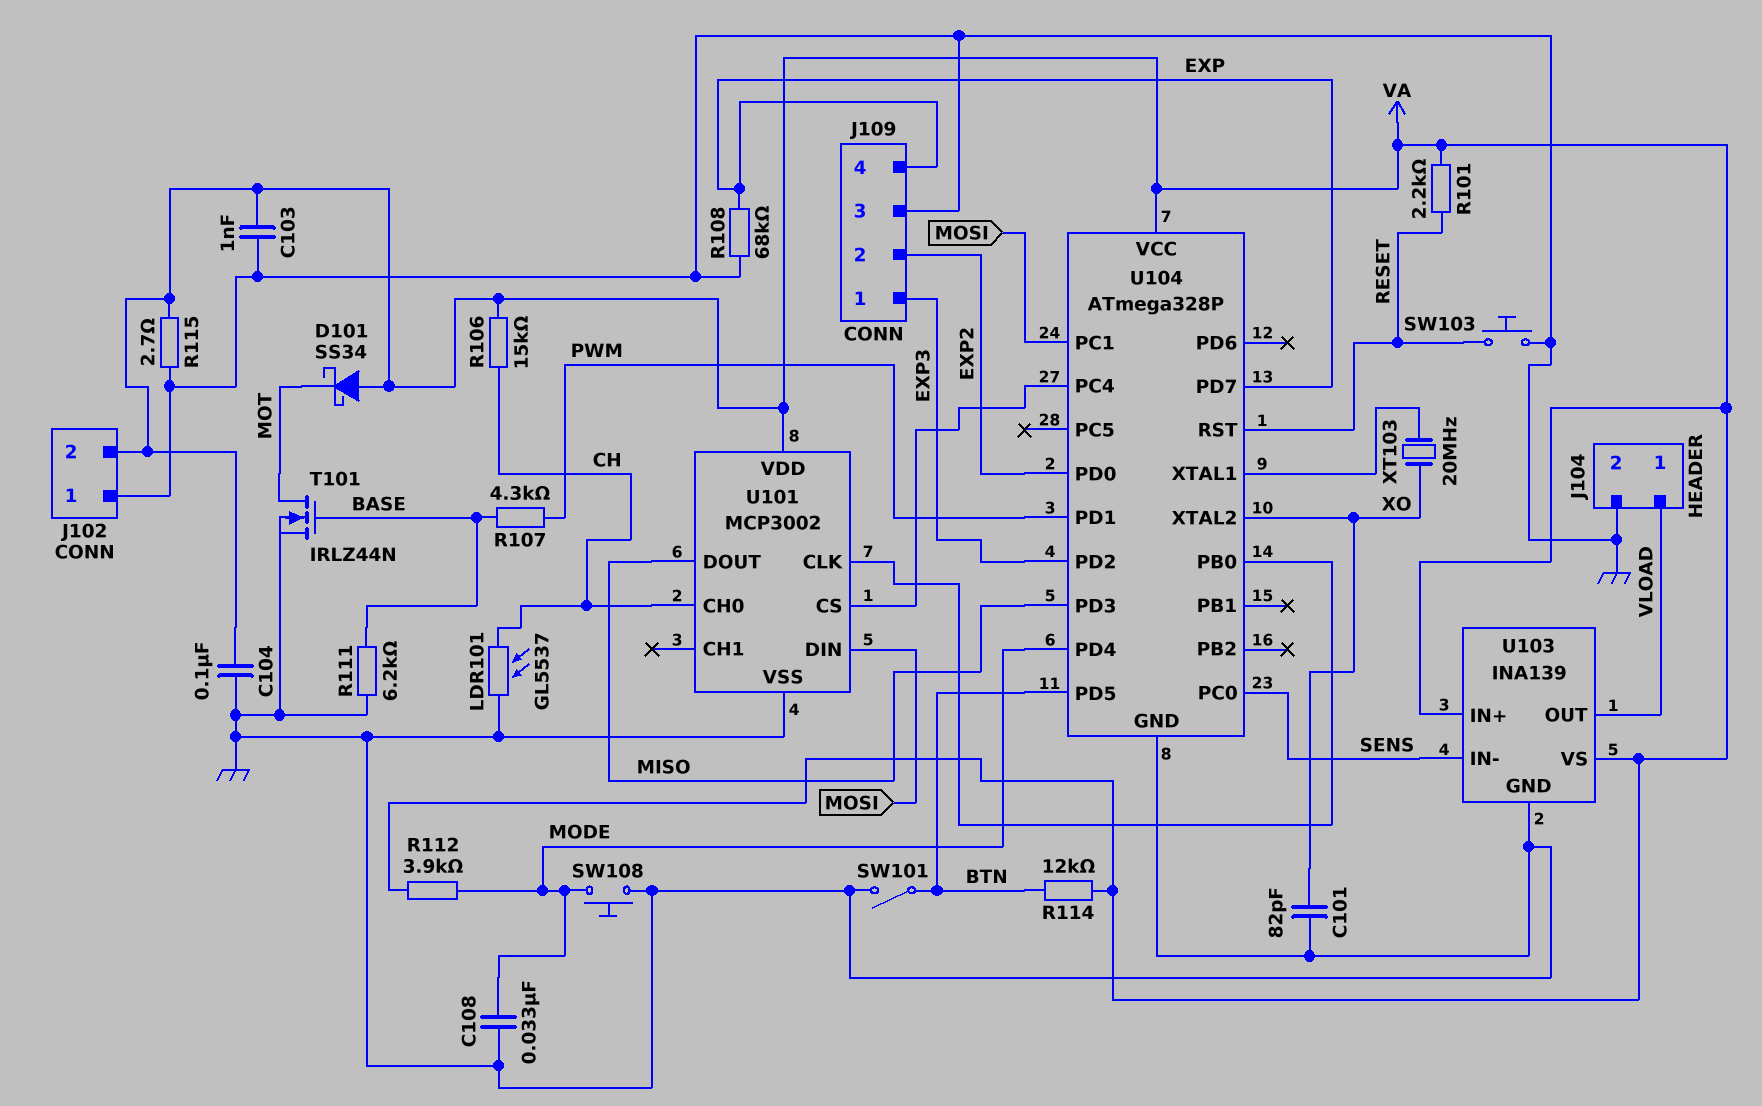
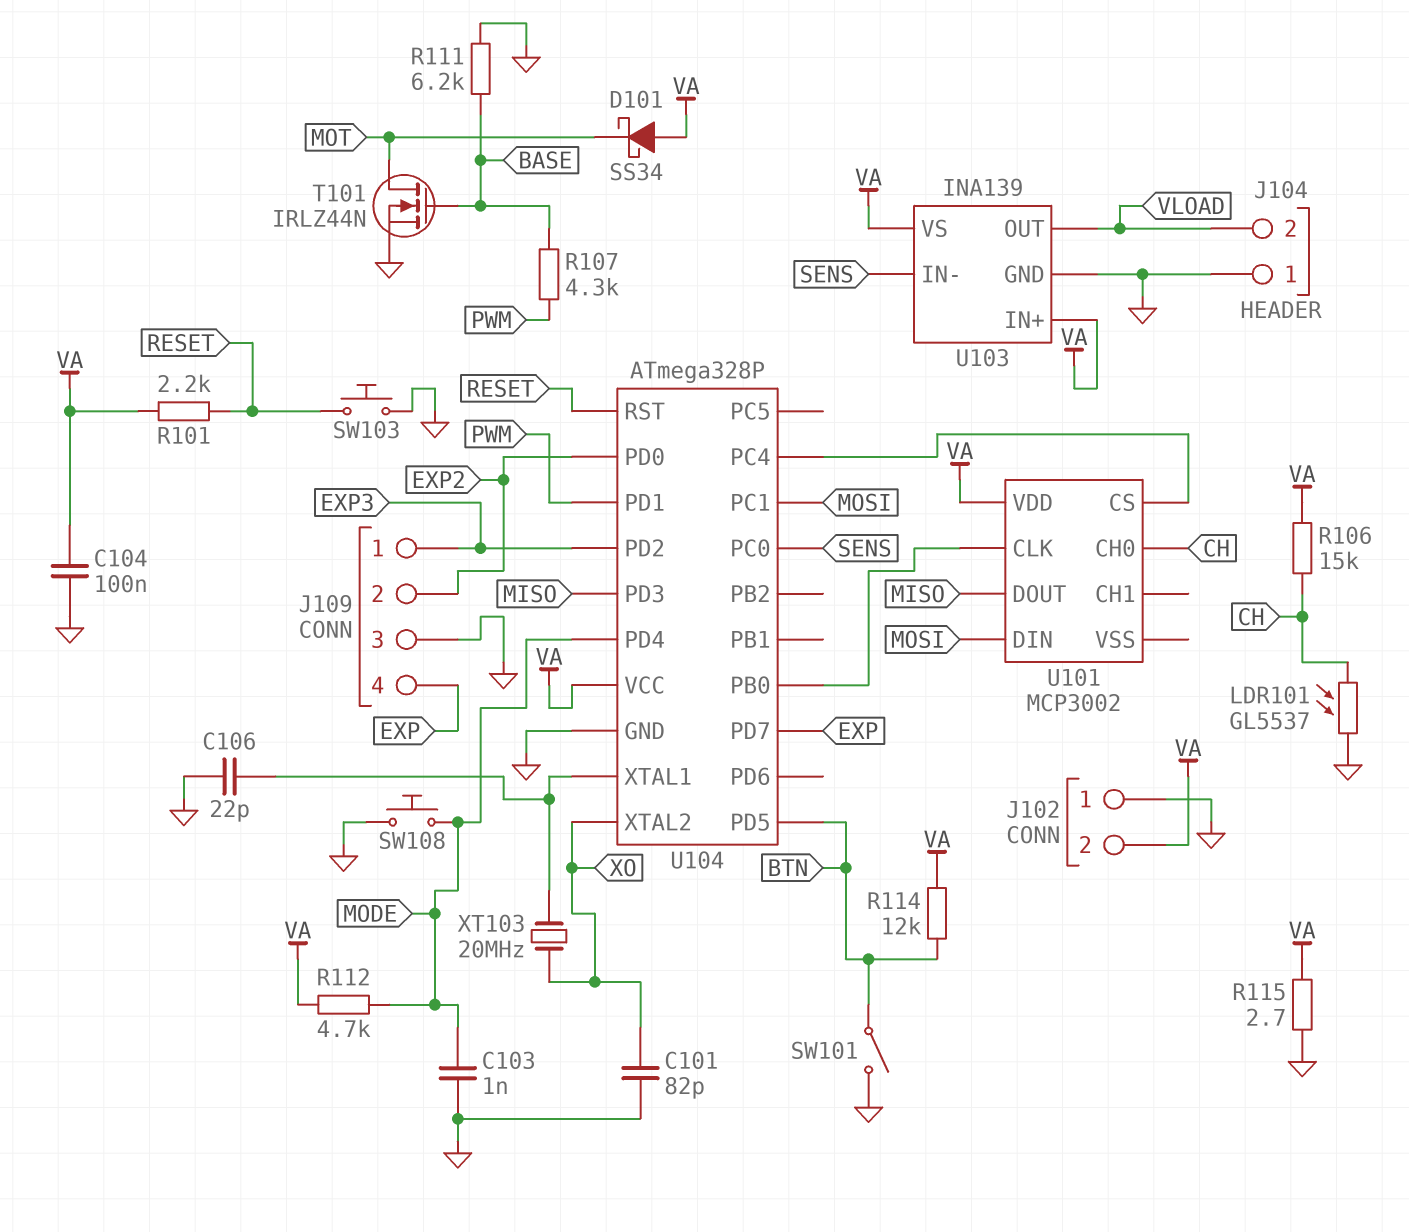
C103: 1nF (GND, VA) -> 1nF (GND, MODE)
C106: none -> 22pF (GND, U104/XTAL1)
C108: 33nF (GND, MODE) -> none
J104 pin 1: VLOAD -> GND
J104 pin 2: GND -> VLOAD
R108: 68k (EXP, GND) -> none
R112: 3.9k (MODE, VA) -> 4.7k (MODE, VA)
U101 pin VSS: GND -> none

